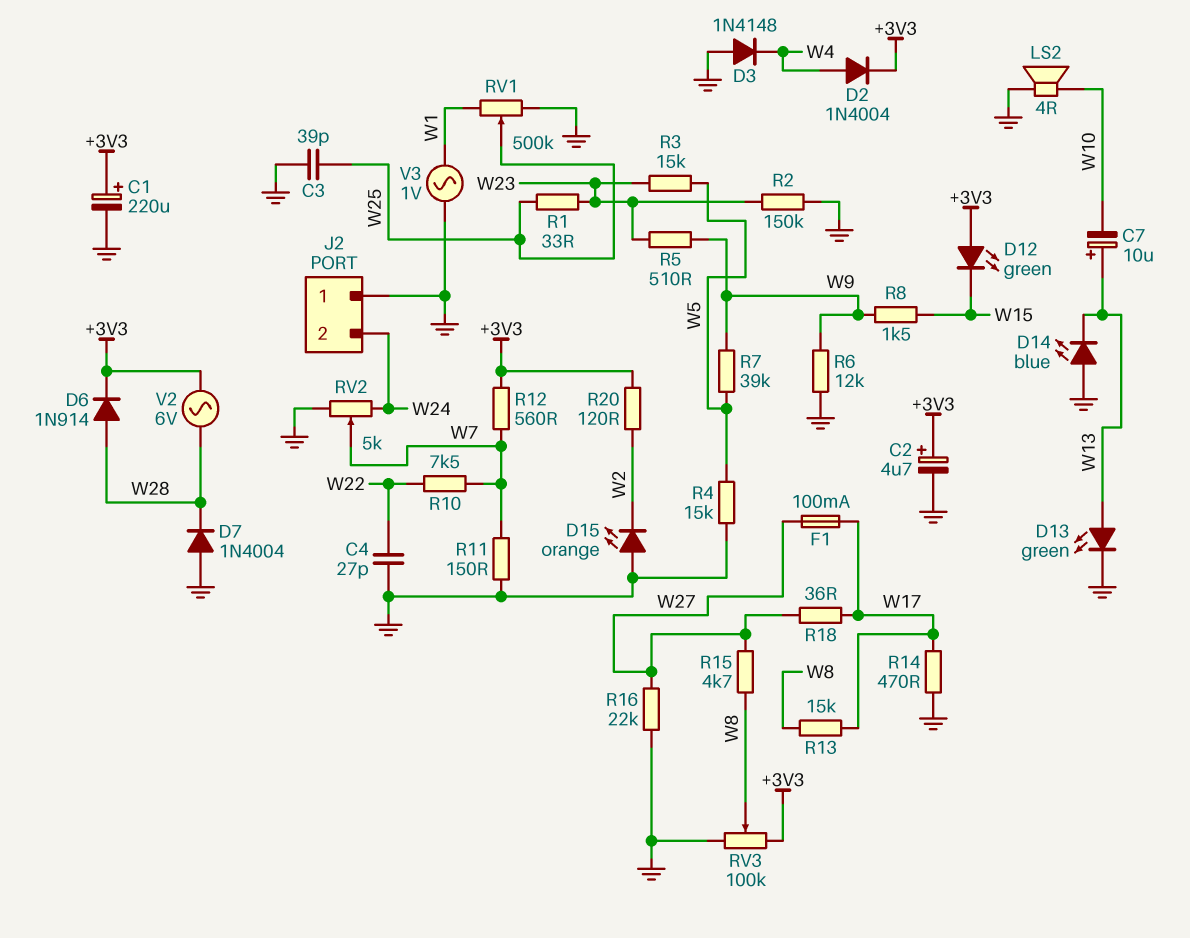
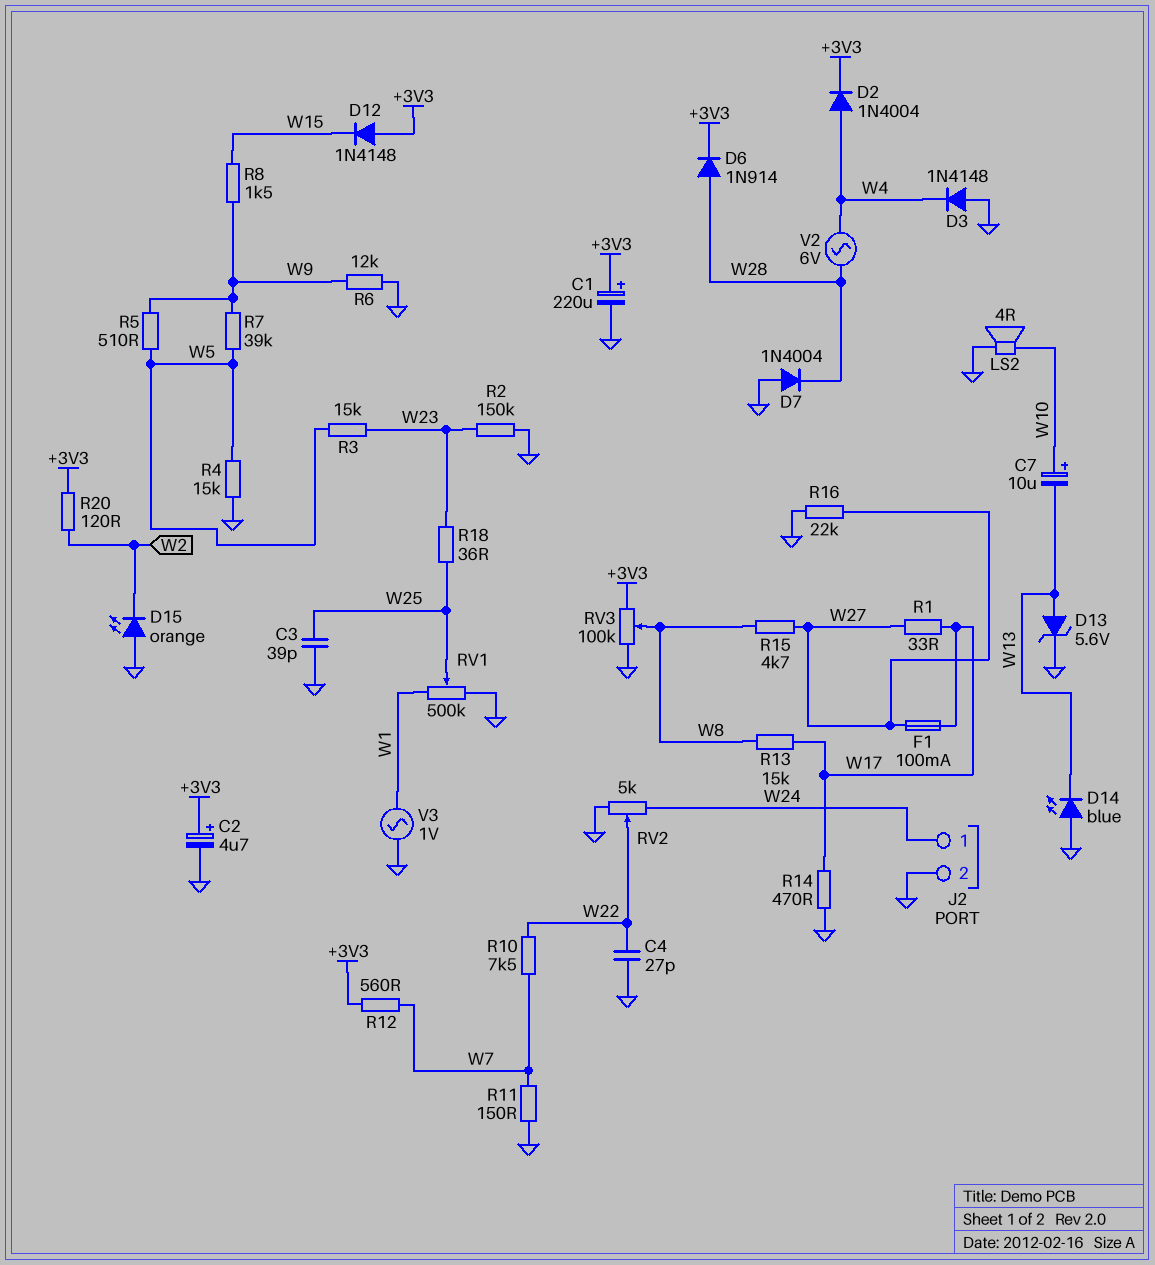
C7: 10uF (plus W13, minus W10) -> 10uF (plus W10, minus W13)
D12: LED green (A +3V3, K W15) -> diode 1N4148 (A +3V3, K W15)
D13: LED green (A W13, K GND) -> zener 5.6V (A W13, K GND)
J2 pin 1: GND -> W24
J2 pin 2: W24 -> GND
R1: 33 (W23, W25) -> 33 (W17, W27)
R5: 510 (W9, W23) -> 510 (W5, W9)
R18: 36 (W17, W27) -> 36 (W23, W25)
RV2: 5k (GND, W24, wiper W7) -> 5k (GND, W24, wiper W22)
V2: AC 6V (+3V3, W28) -> AC 6V (W4, W28)

